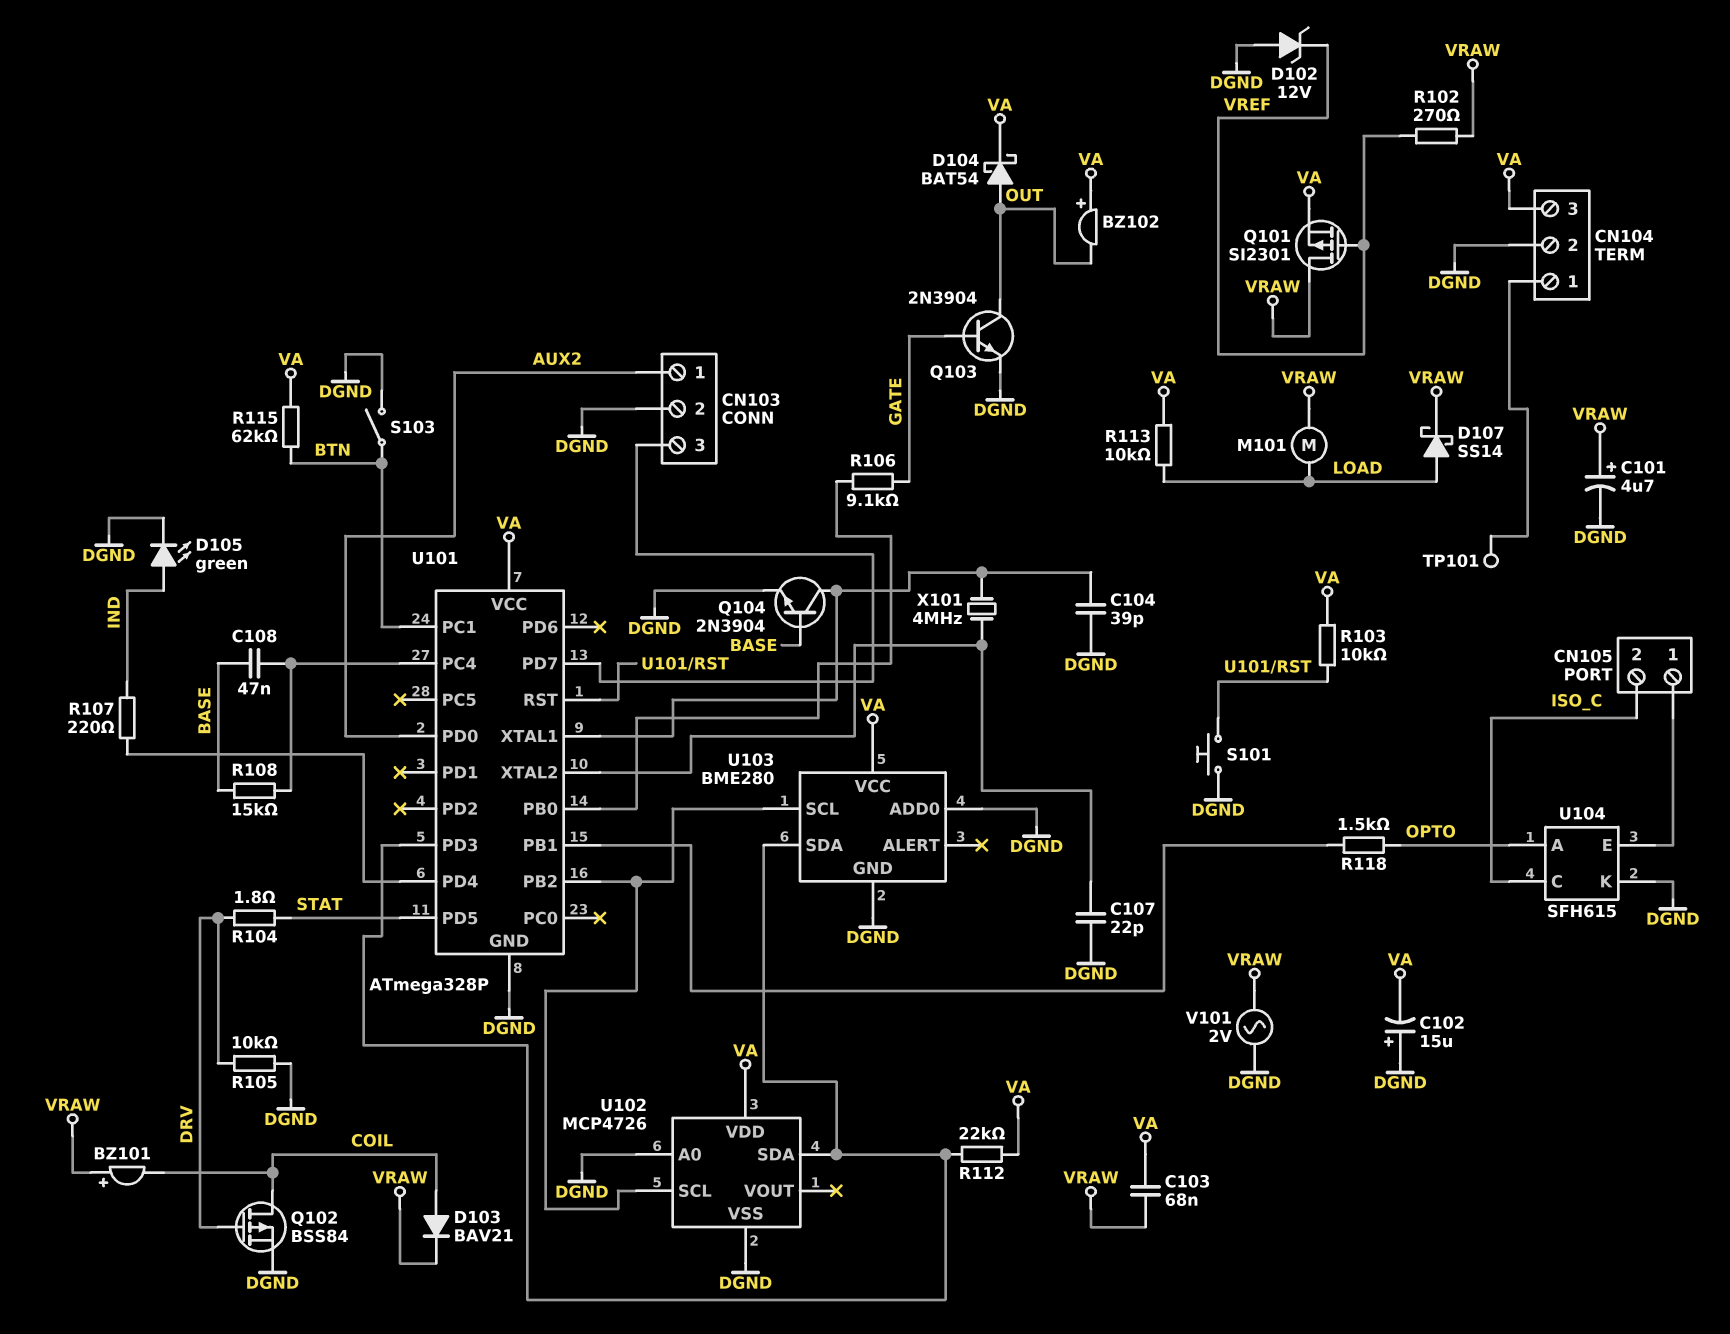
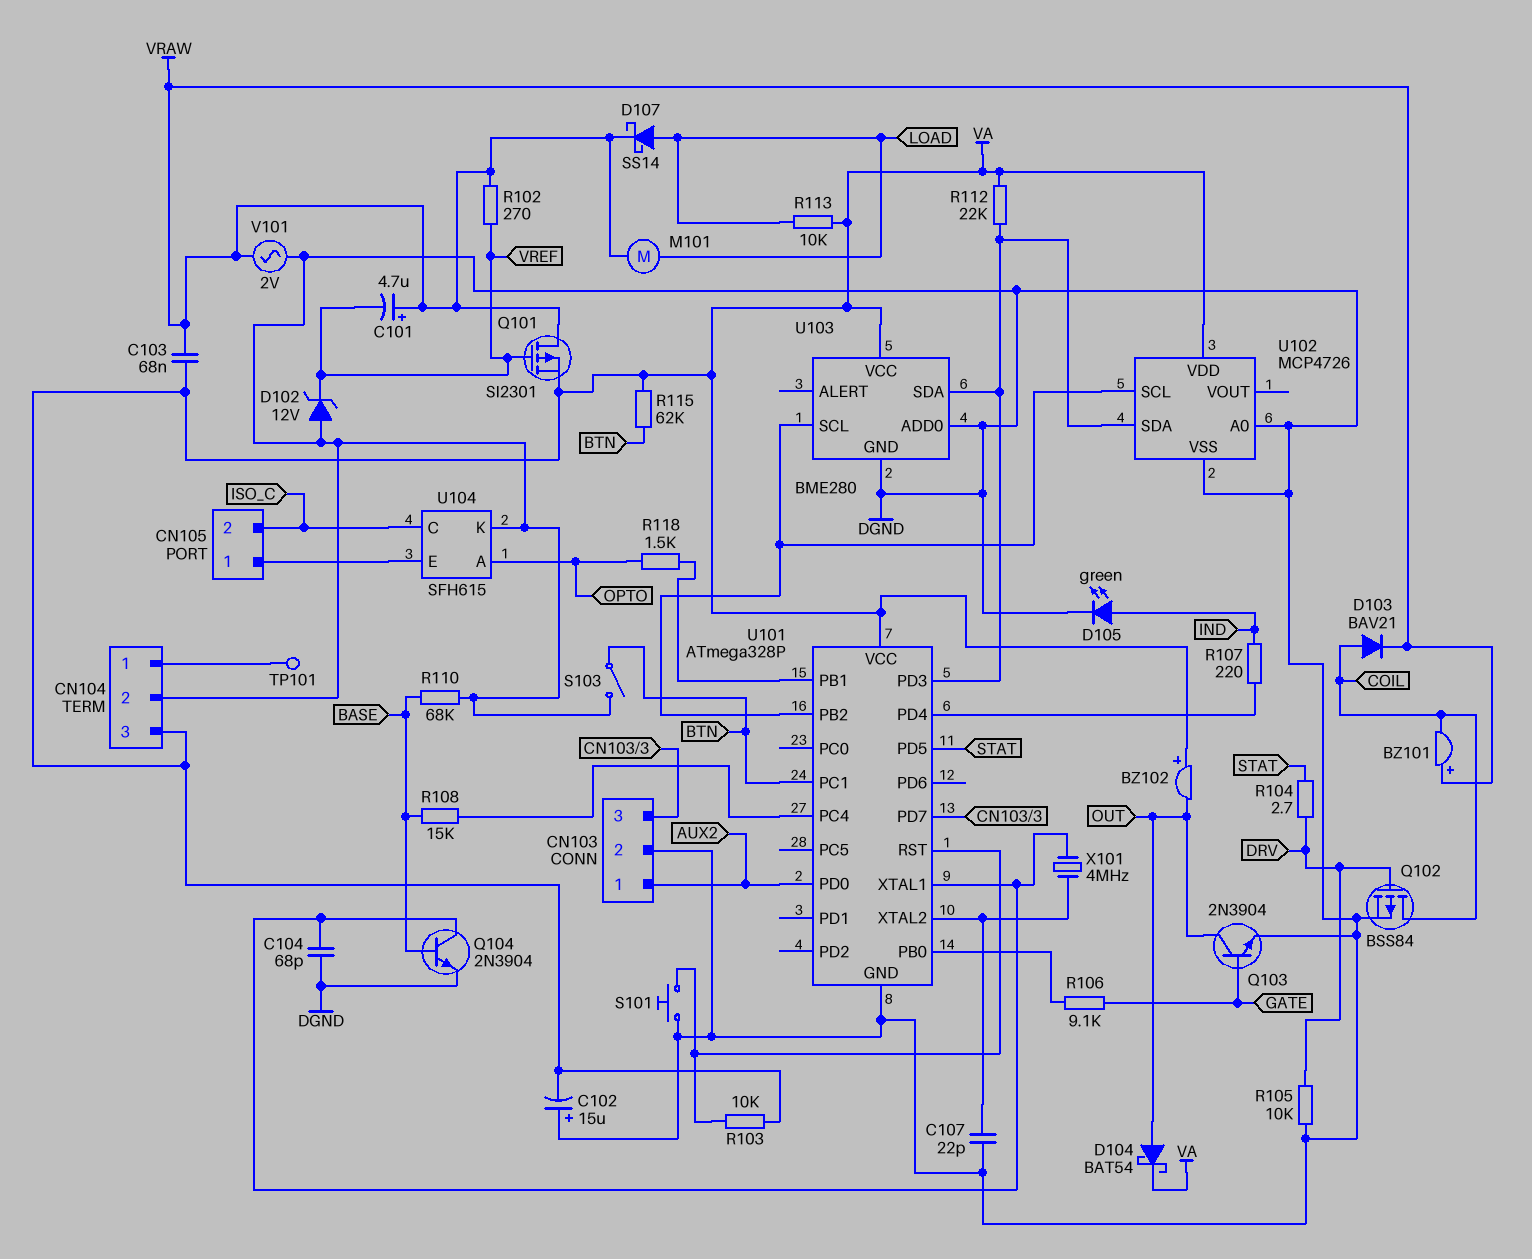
C101: 4.7uF (plus VRAW, minus DGND) -> 4.7uF (plus VRAW, minus VREF)
C104: 39pF (DGND, U101/XTAL1) -> 68pF (DGND, U101/XTAL1)
C108: 47nF (BASE, U101/PC4) -> none
R104: 1.8 (DRV, STAT) -> 2.7 (DRV, STAT)
R110: none -> 68k (BASE, DGND)

